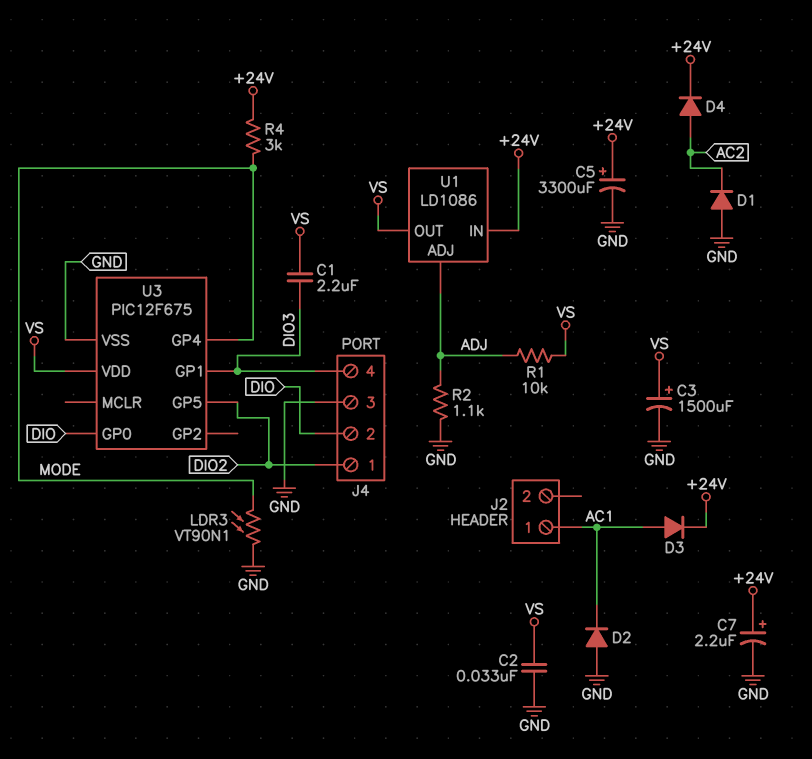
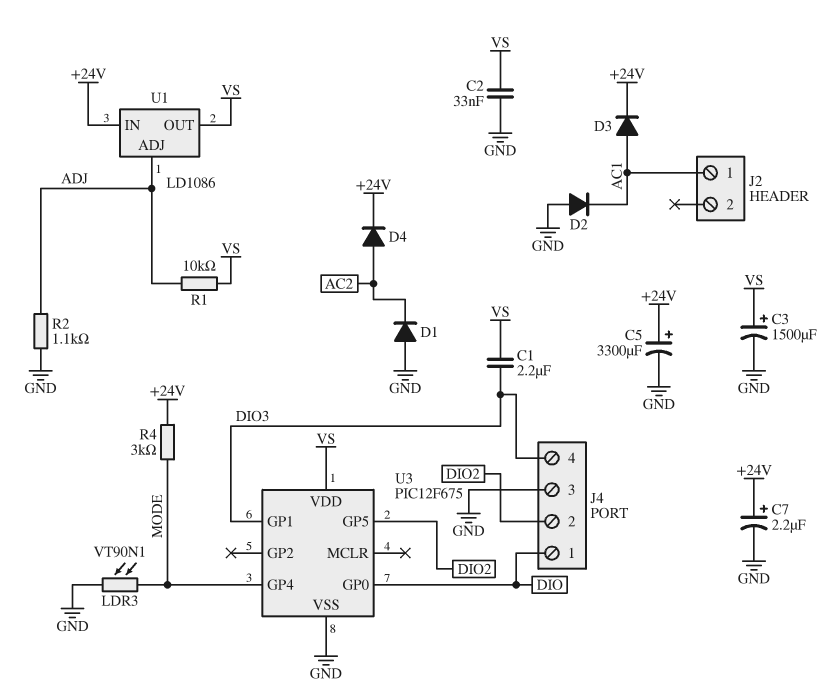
J4 pin 1: DIO2 -> DIO
J4 pin 2: DIO -> DIO2

